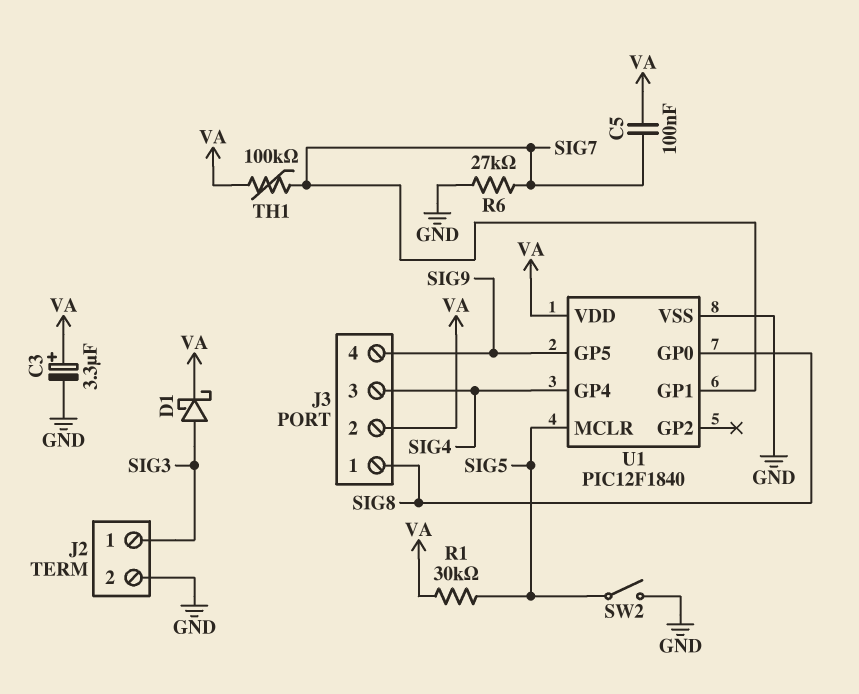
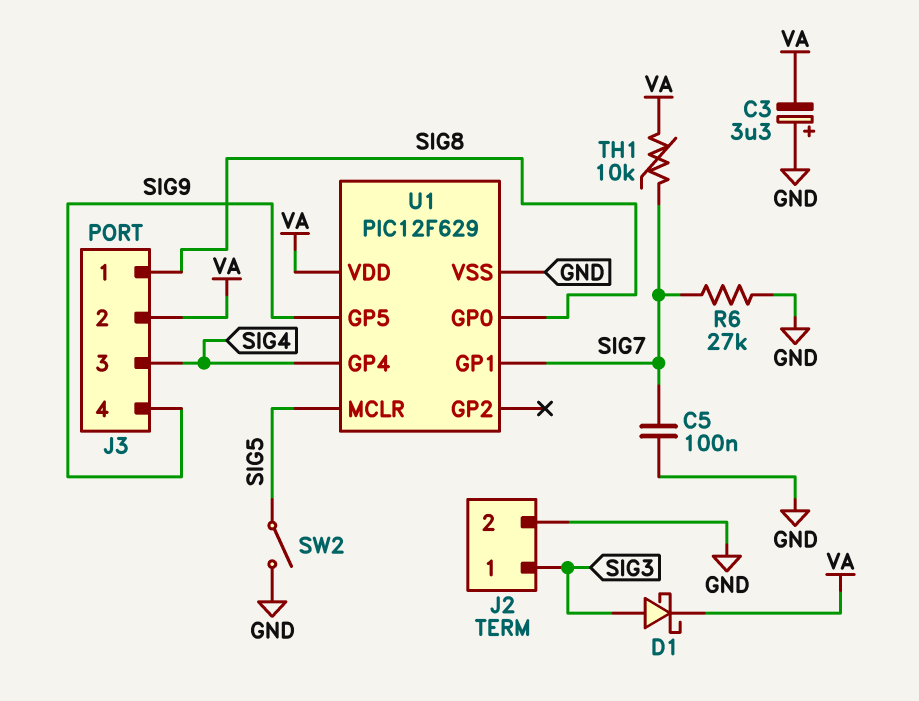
C3: 3.3uF (plus VA, minus GND) -> 3.3uF (plus GND, minus VA)
C5: 100nF (SIG7, VA) -> 100nF (GND, SIG7)
R1: 30k (SIG5, VA) -> none
TH1: 100k (SIG7, VA) -> 10k (SIG7, VA)
U1: PIC12F1840 -> PIC12F629

